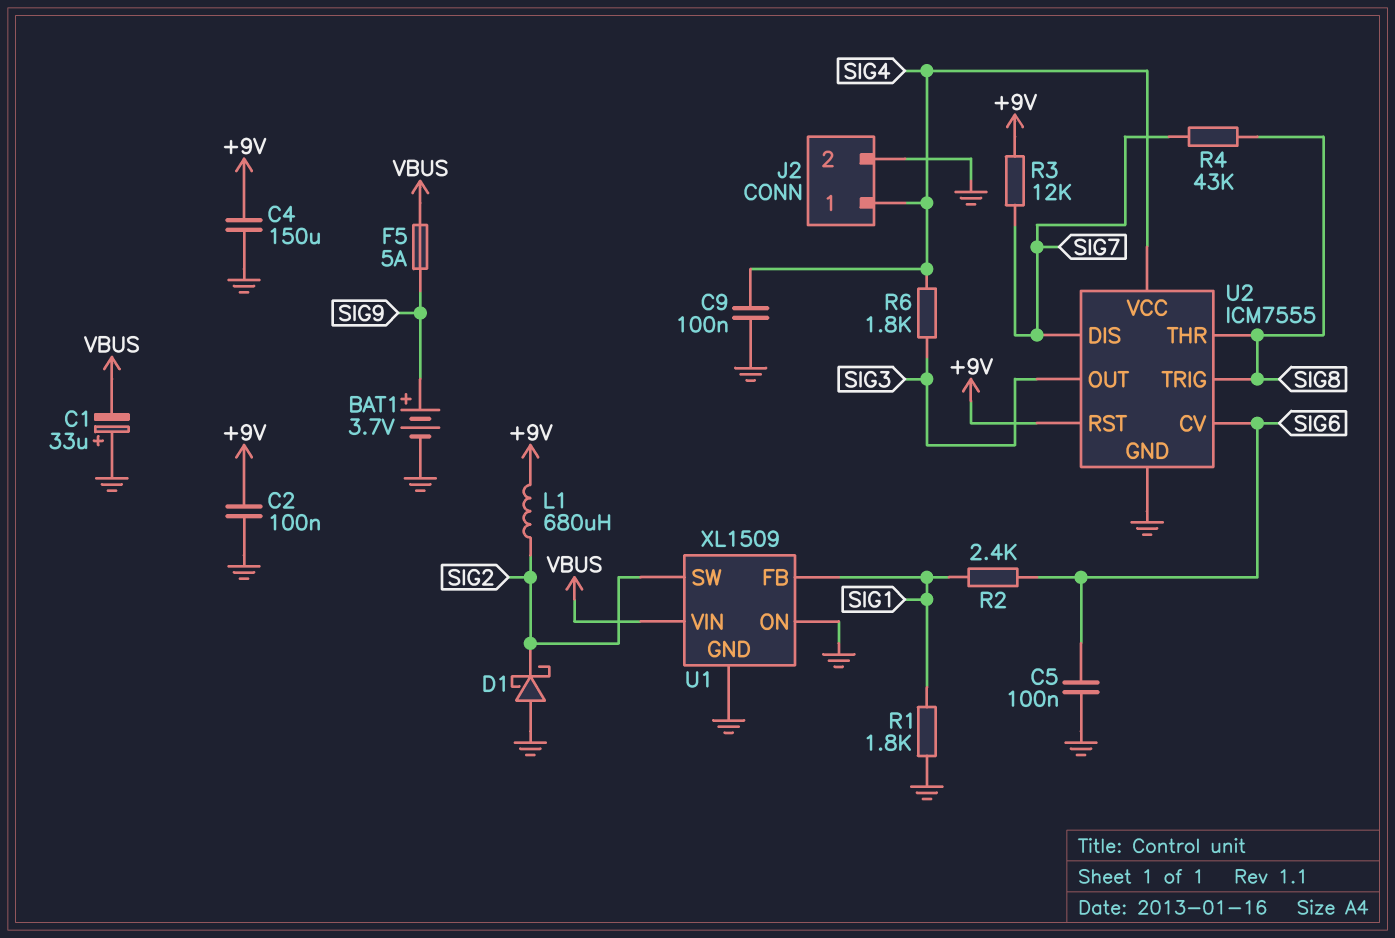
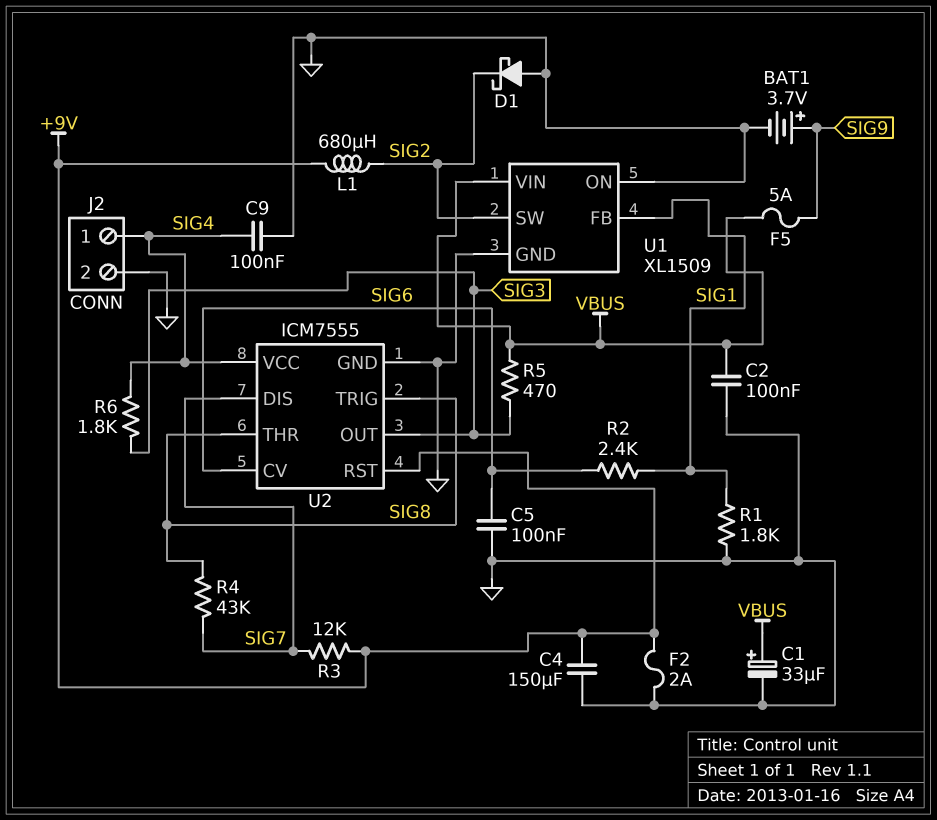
C1: 33uF (plus GND, minus VBUS) -> 33uF (plus VBUS, minus GND)
C2: 100nF (+9V, GND) -> 100nF (GND, VBUS)
F2: none -> 2A (+9V, GND)
R5: none -> 470 (SIG3, VBUS)

